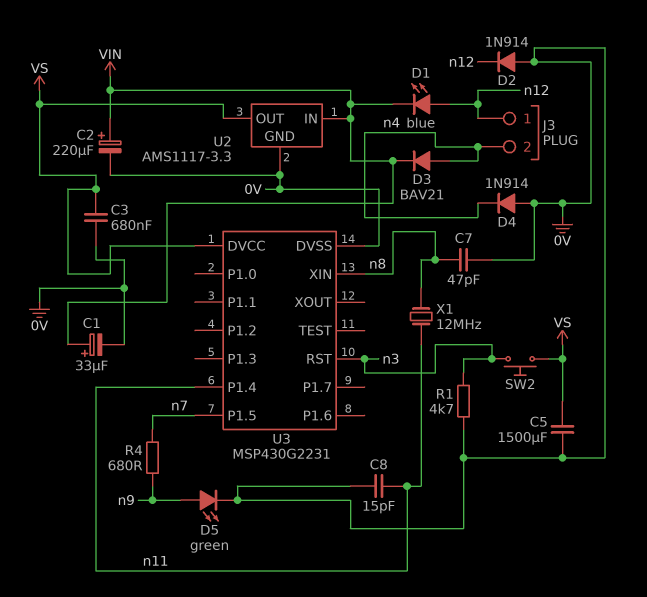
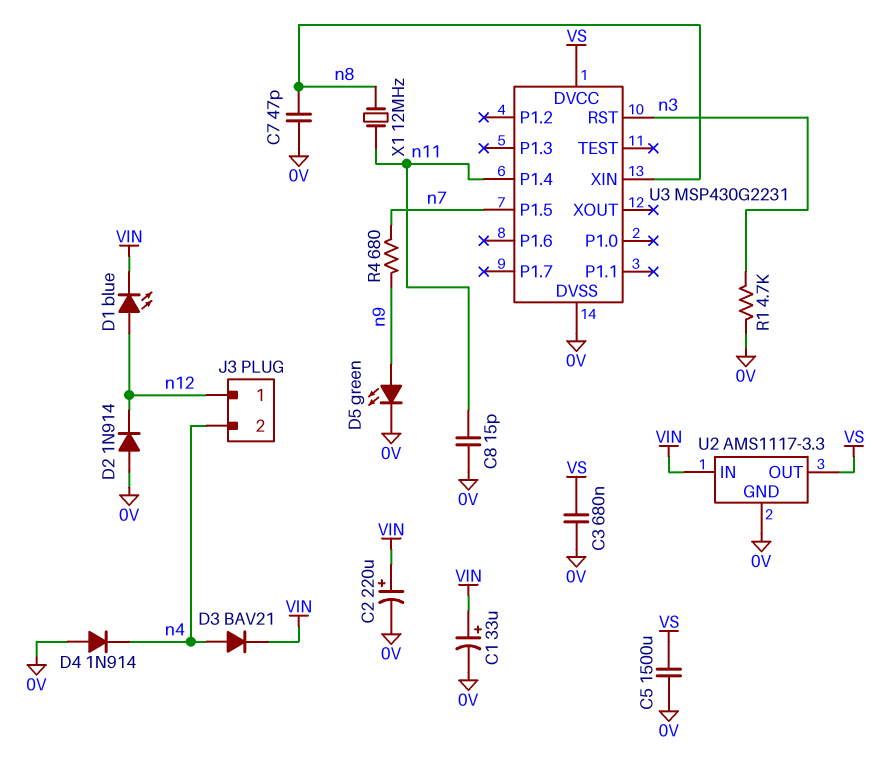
SW2: button (VS, n3) -> none

